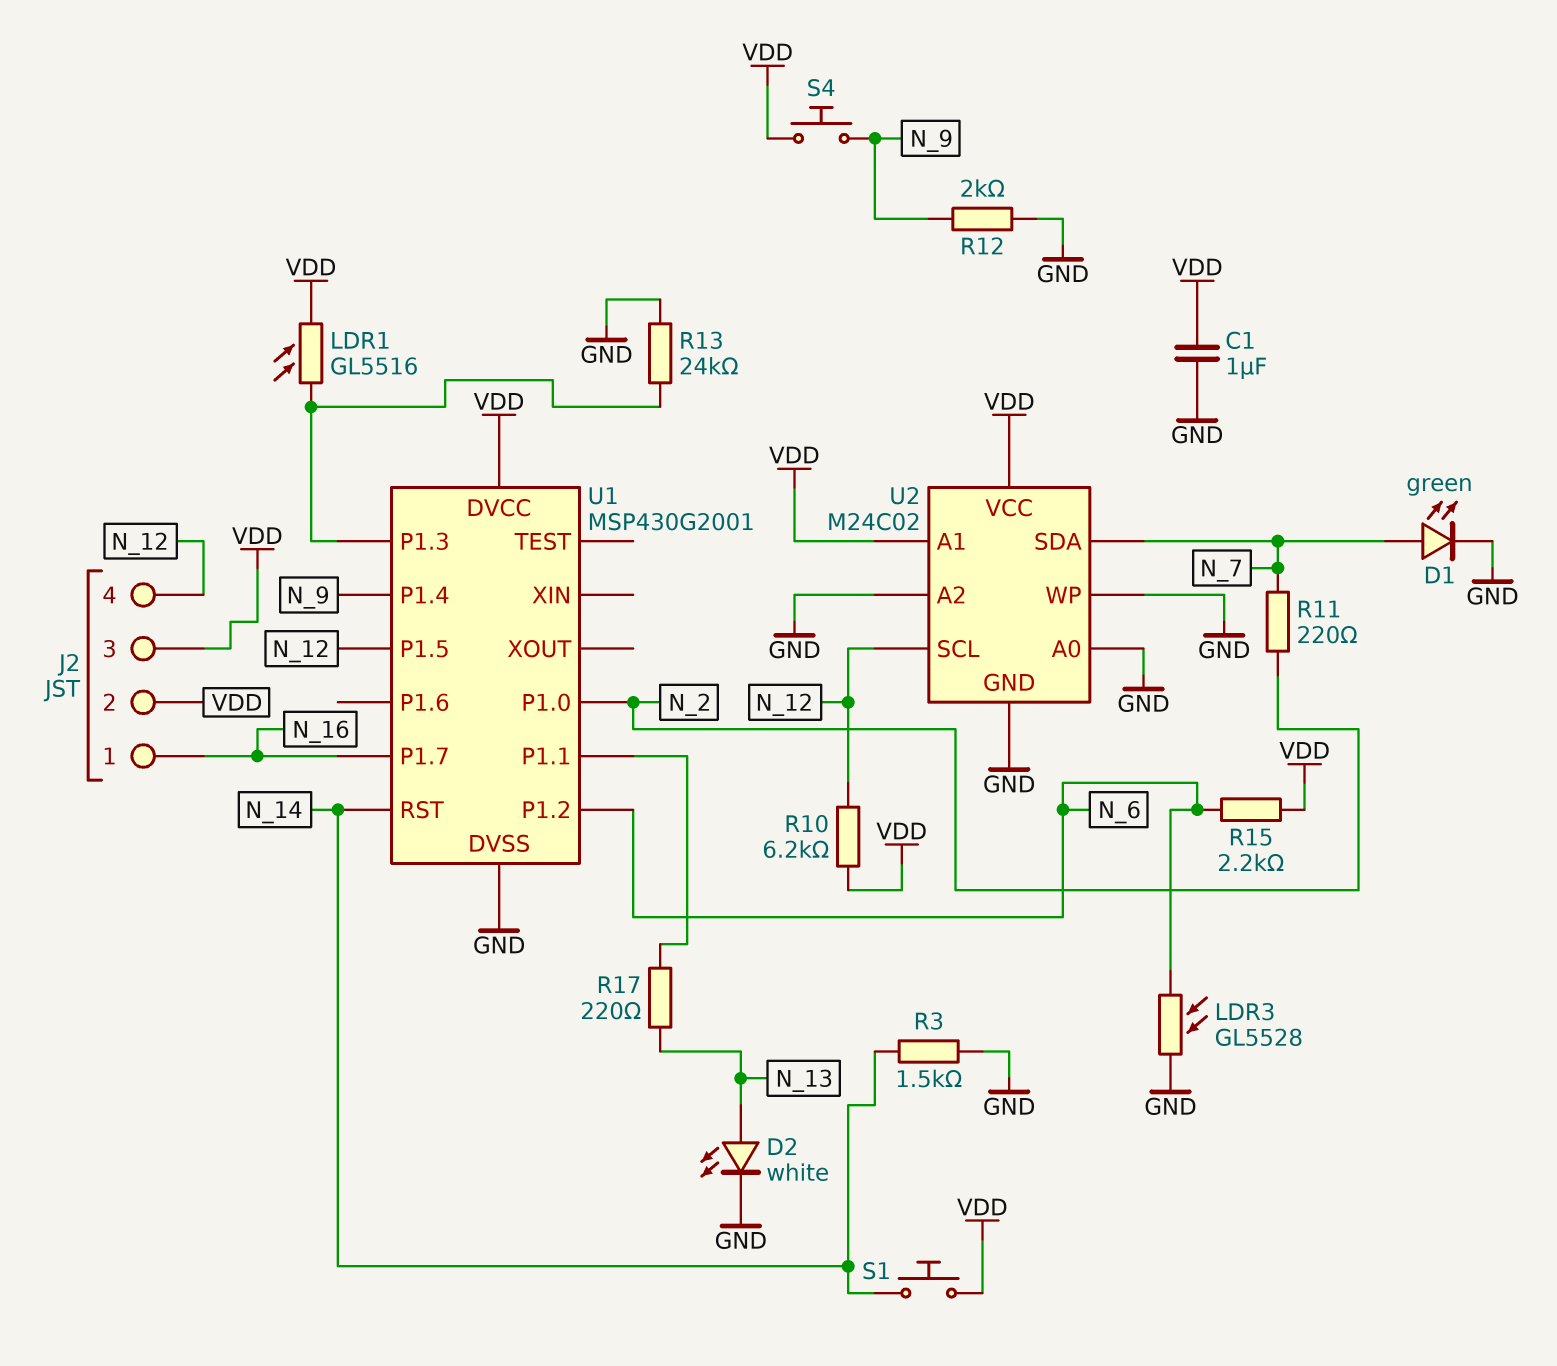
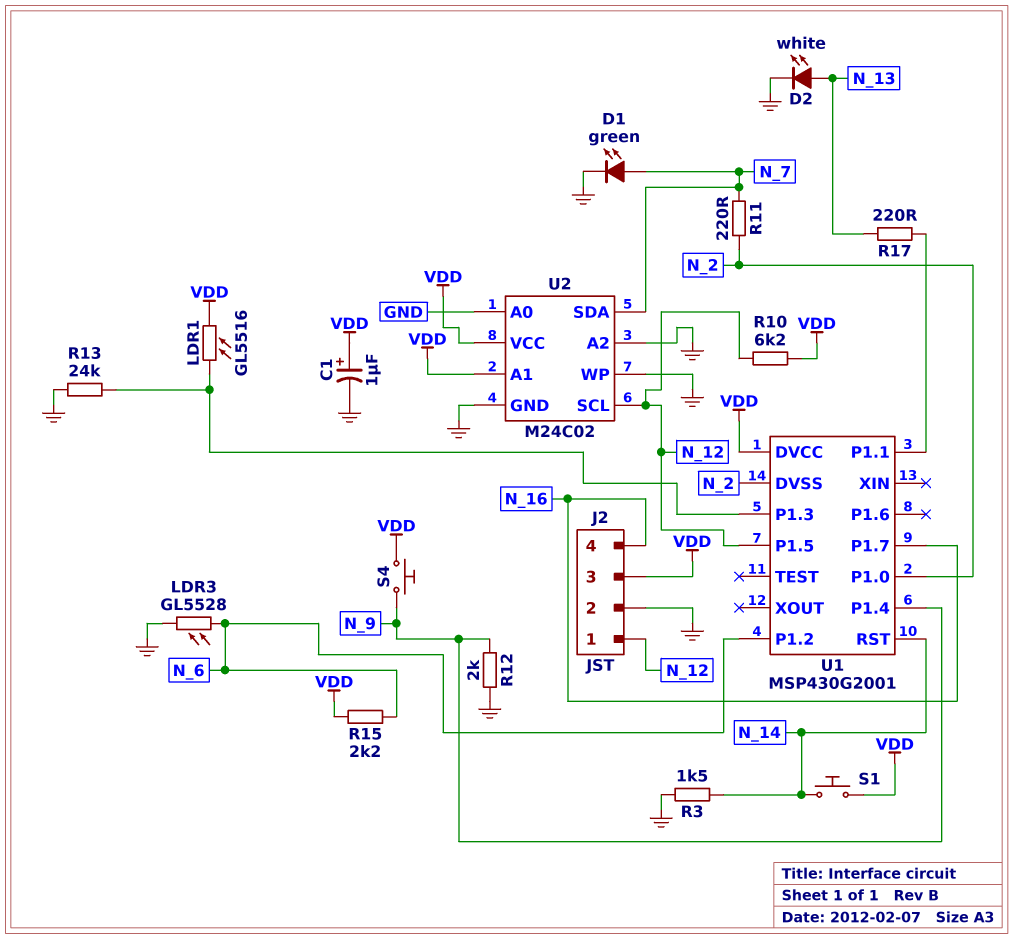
C1: 1uF (GND, VDD) -> 1uF (plus VDD, minus GND)
J2 pin 1: N_16 -> N_12
J2 pin 2: VDD -> GND
J2 pin 4: N_12 -> N_16
U1 pin DVSS: GND -> N_2

